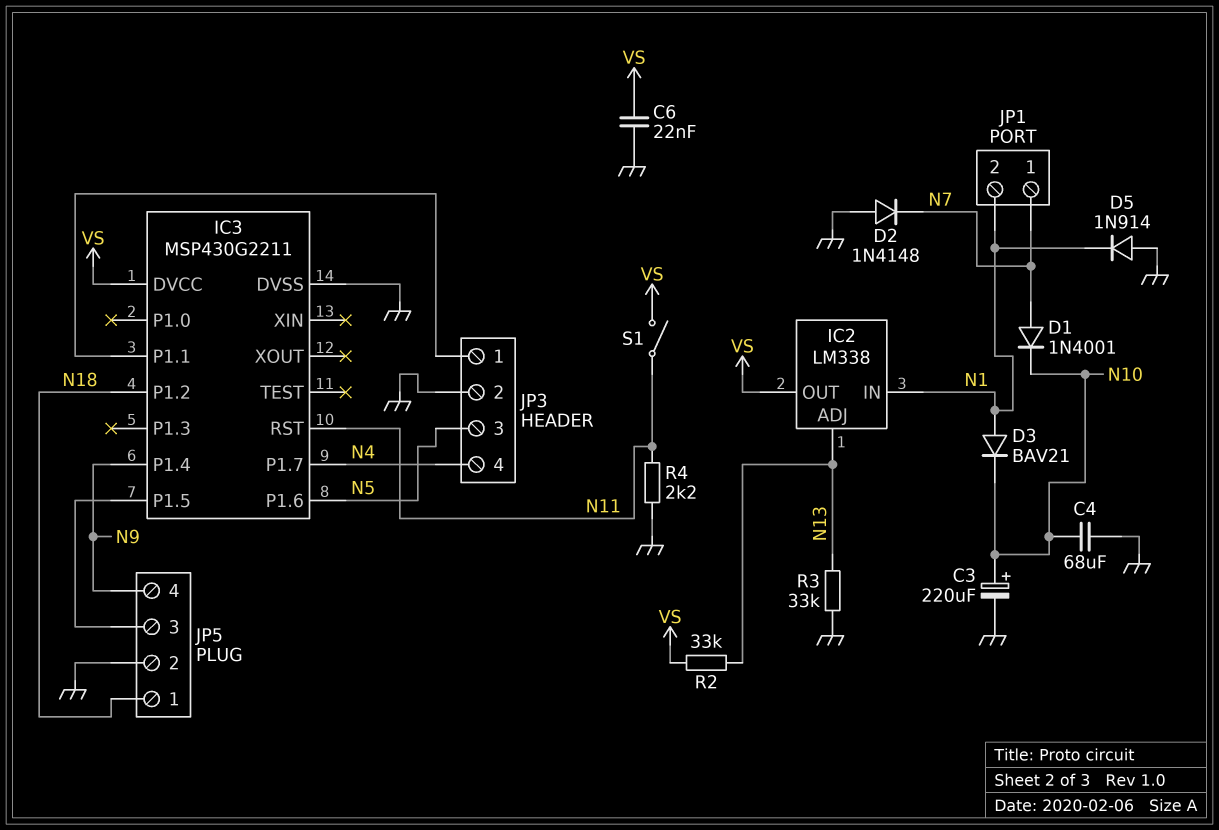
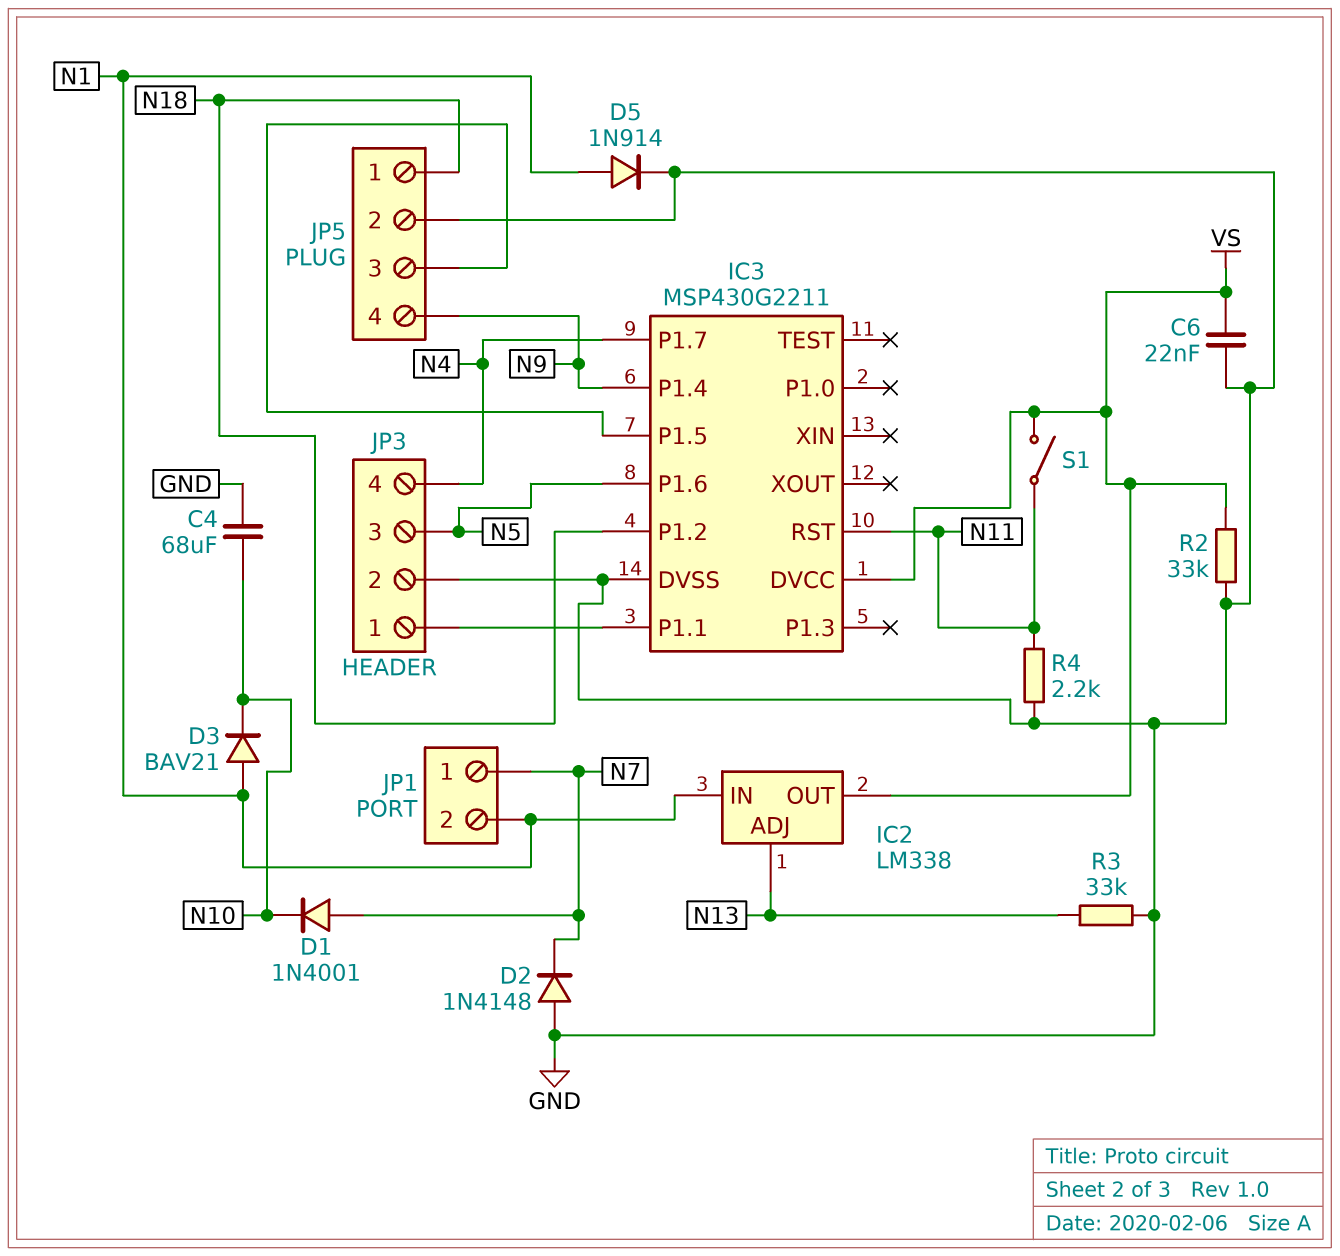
C3: 220uF (plus N10, minus GND) -> none
D5: diode 1N914 (A GND, K N1) -> diode 1N914 (A N1, K GND)
R2: 33k (N13, VS) -> 33k (GND, VS)

